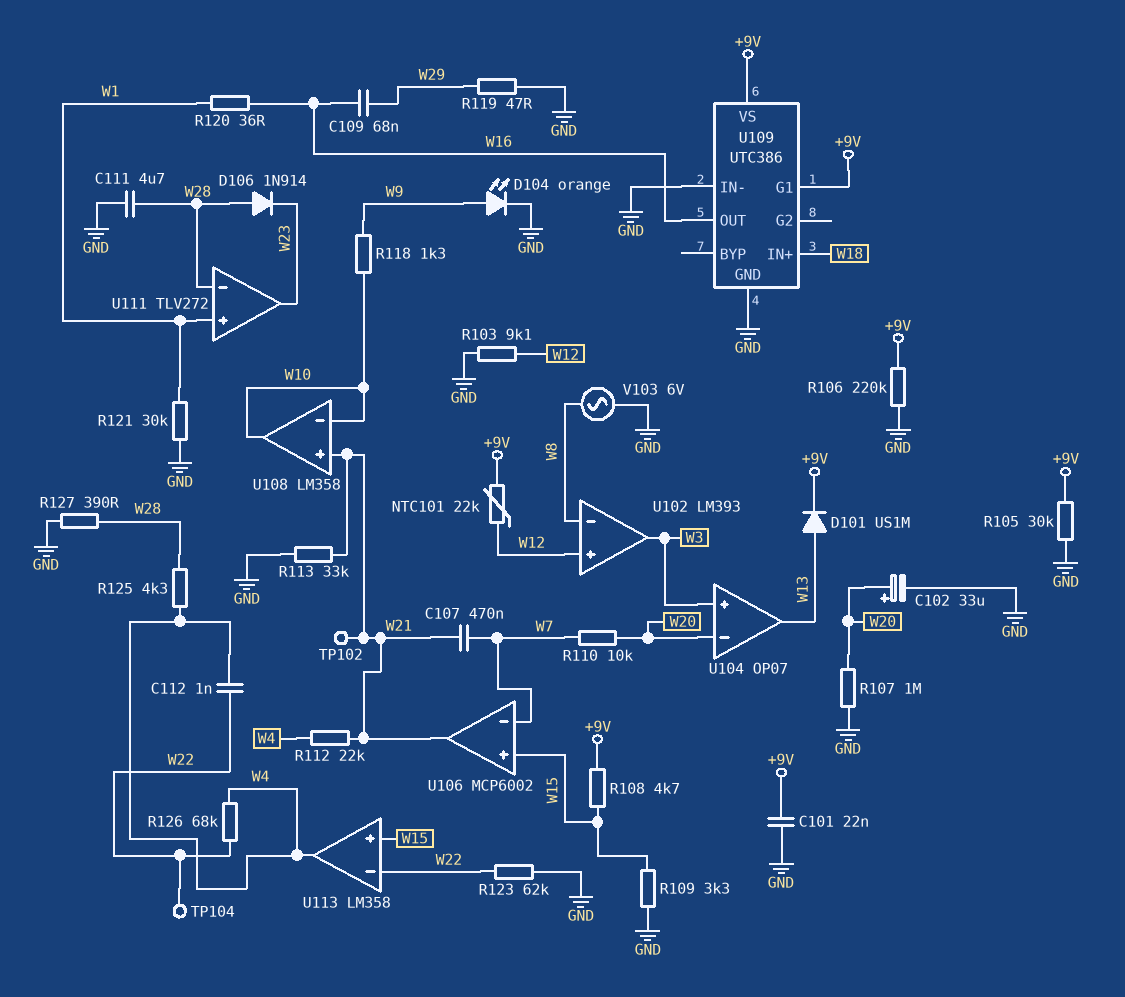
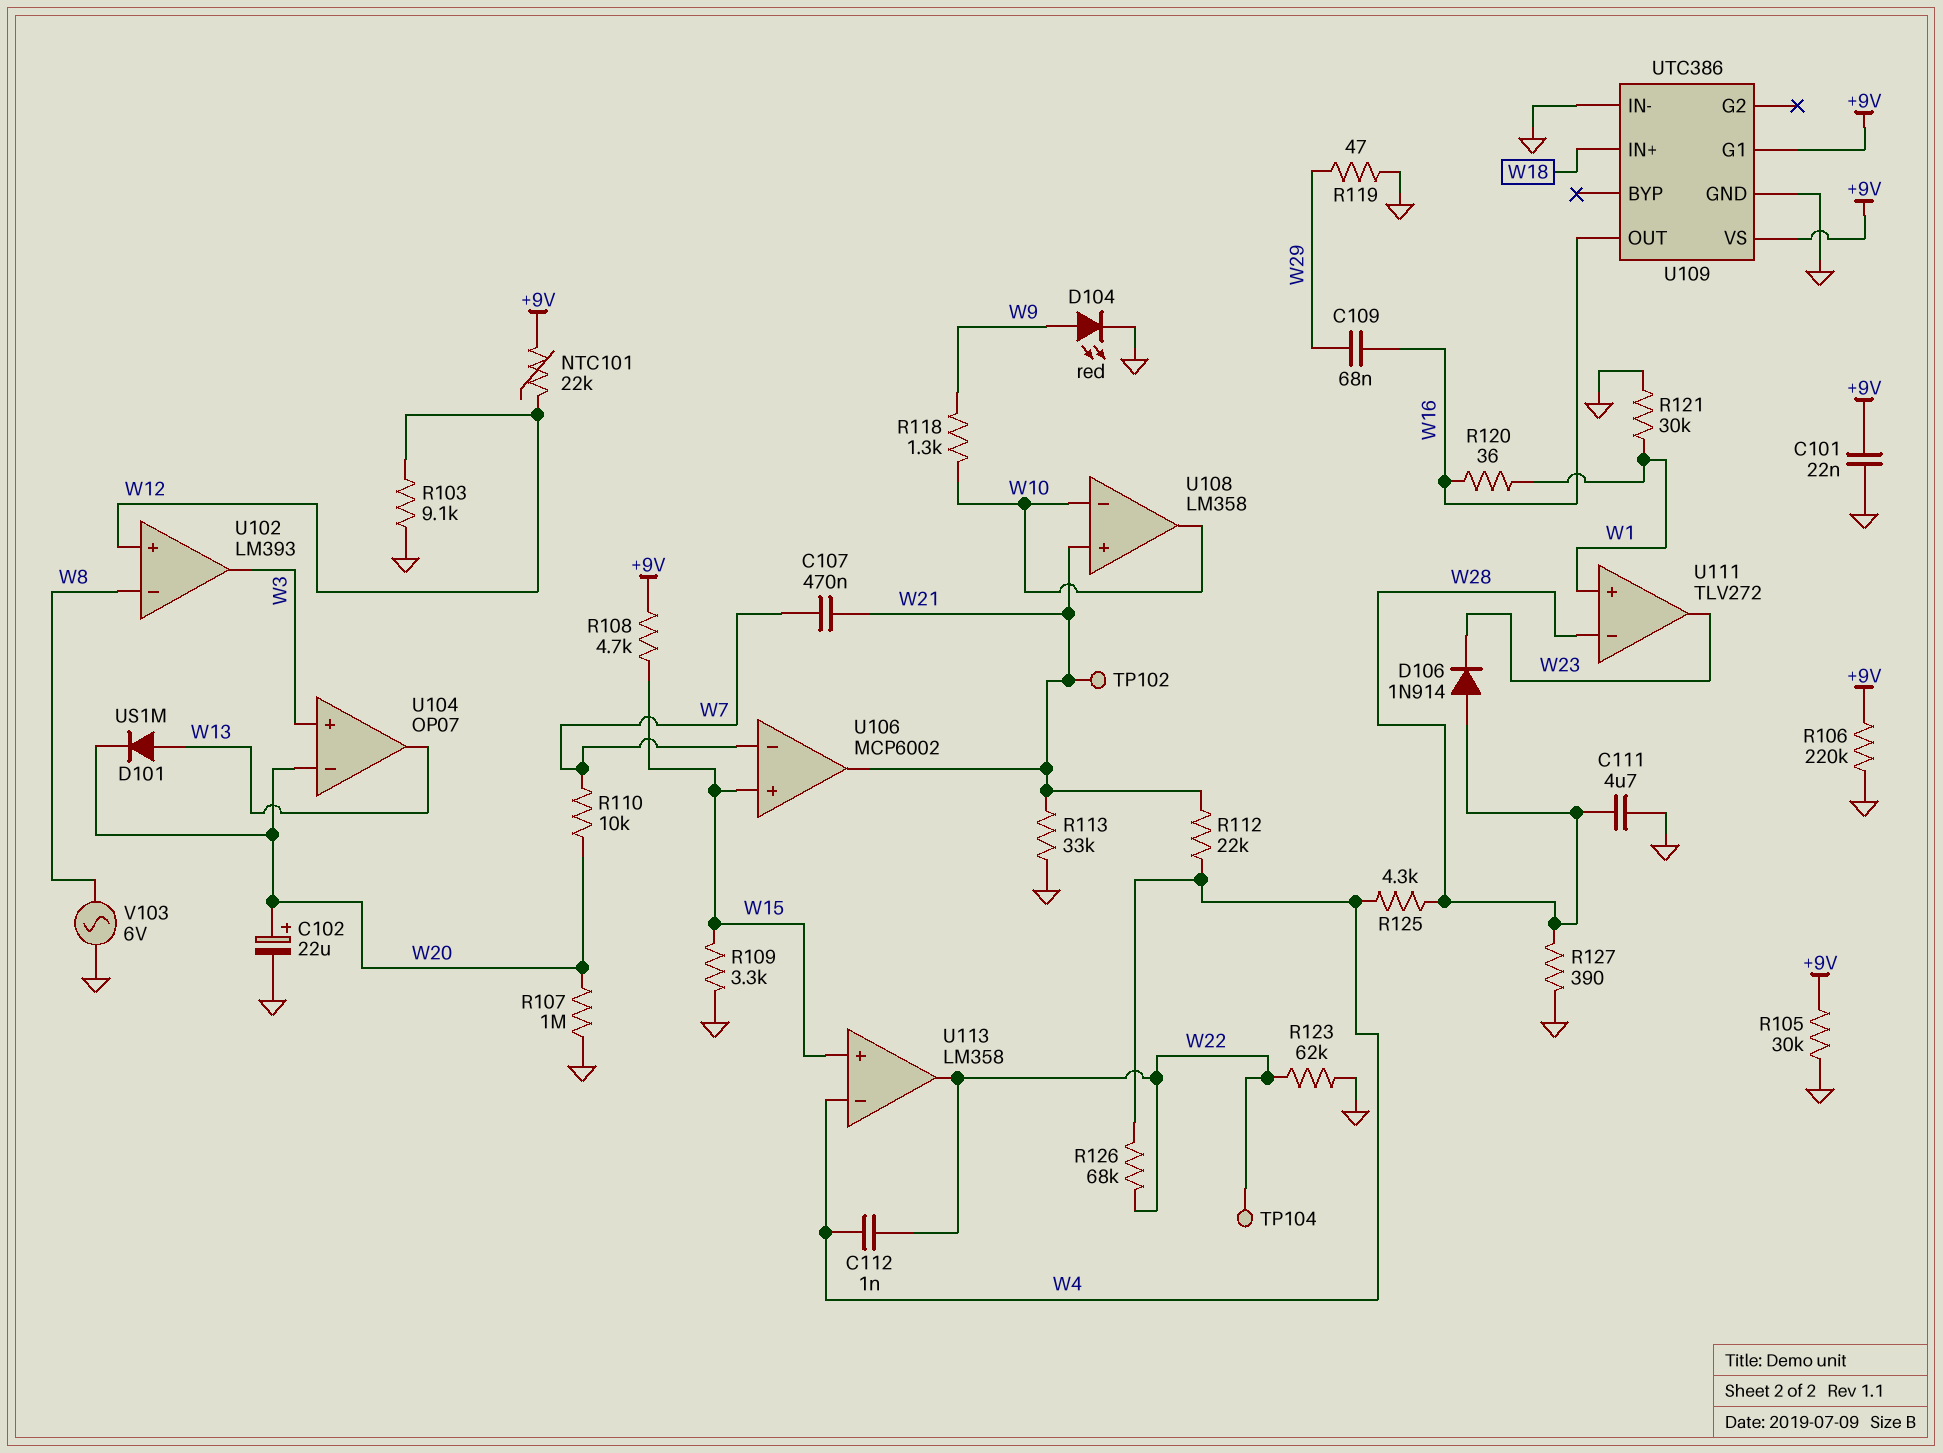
C102: 33uF (plus W20, minus GND) -> 22uF (plus W20, minus GND)
D101: diode US1M (A W13, K +9V) -> diode US1M (A W13, K W20)
D104: LED orange (A W9, K GND) -> LED red (A W9, K GND)
U113 pin in-: W22 -> W4
U113 pin out: W4 -> W22

